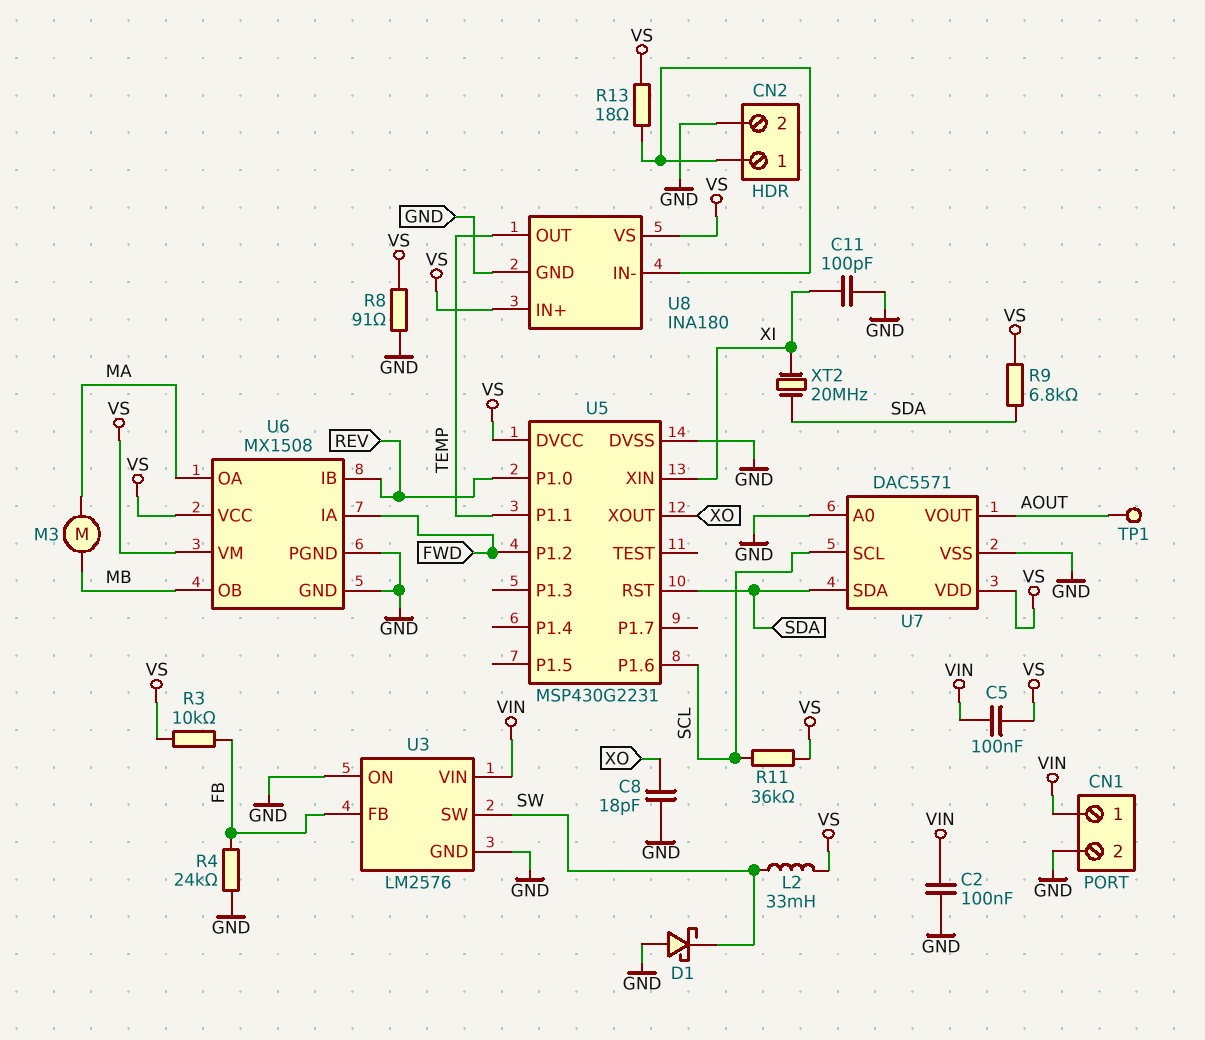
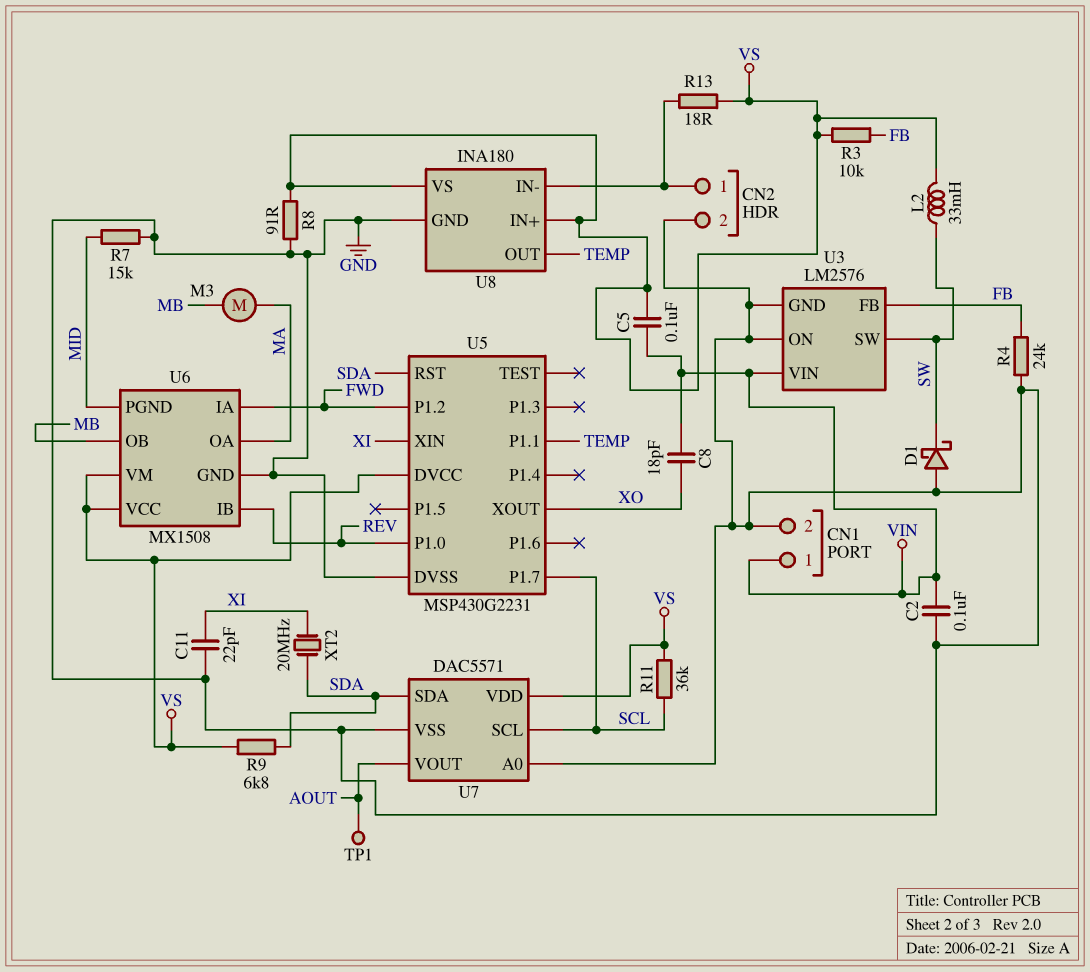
C8: 18pF (GND, XO) -> 18pF (VIN, XO)
C11: 100pF (GND, XI) -> 22pF (GND, XI)
R7: none -> 15k (GND, MID)
U5 pin P1.6: SCL -> none
U5 pin P1.7: none -> SCL
U6 pin PGND: GND -> MID

